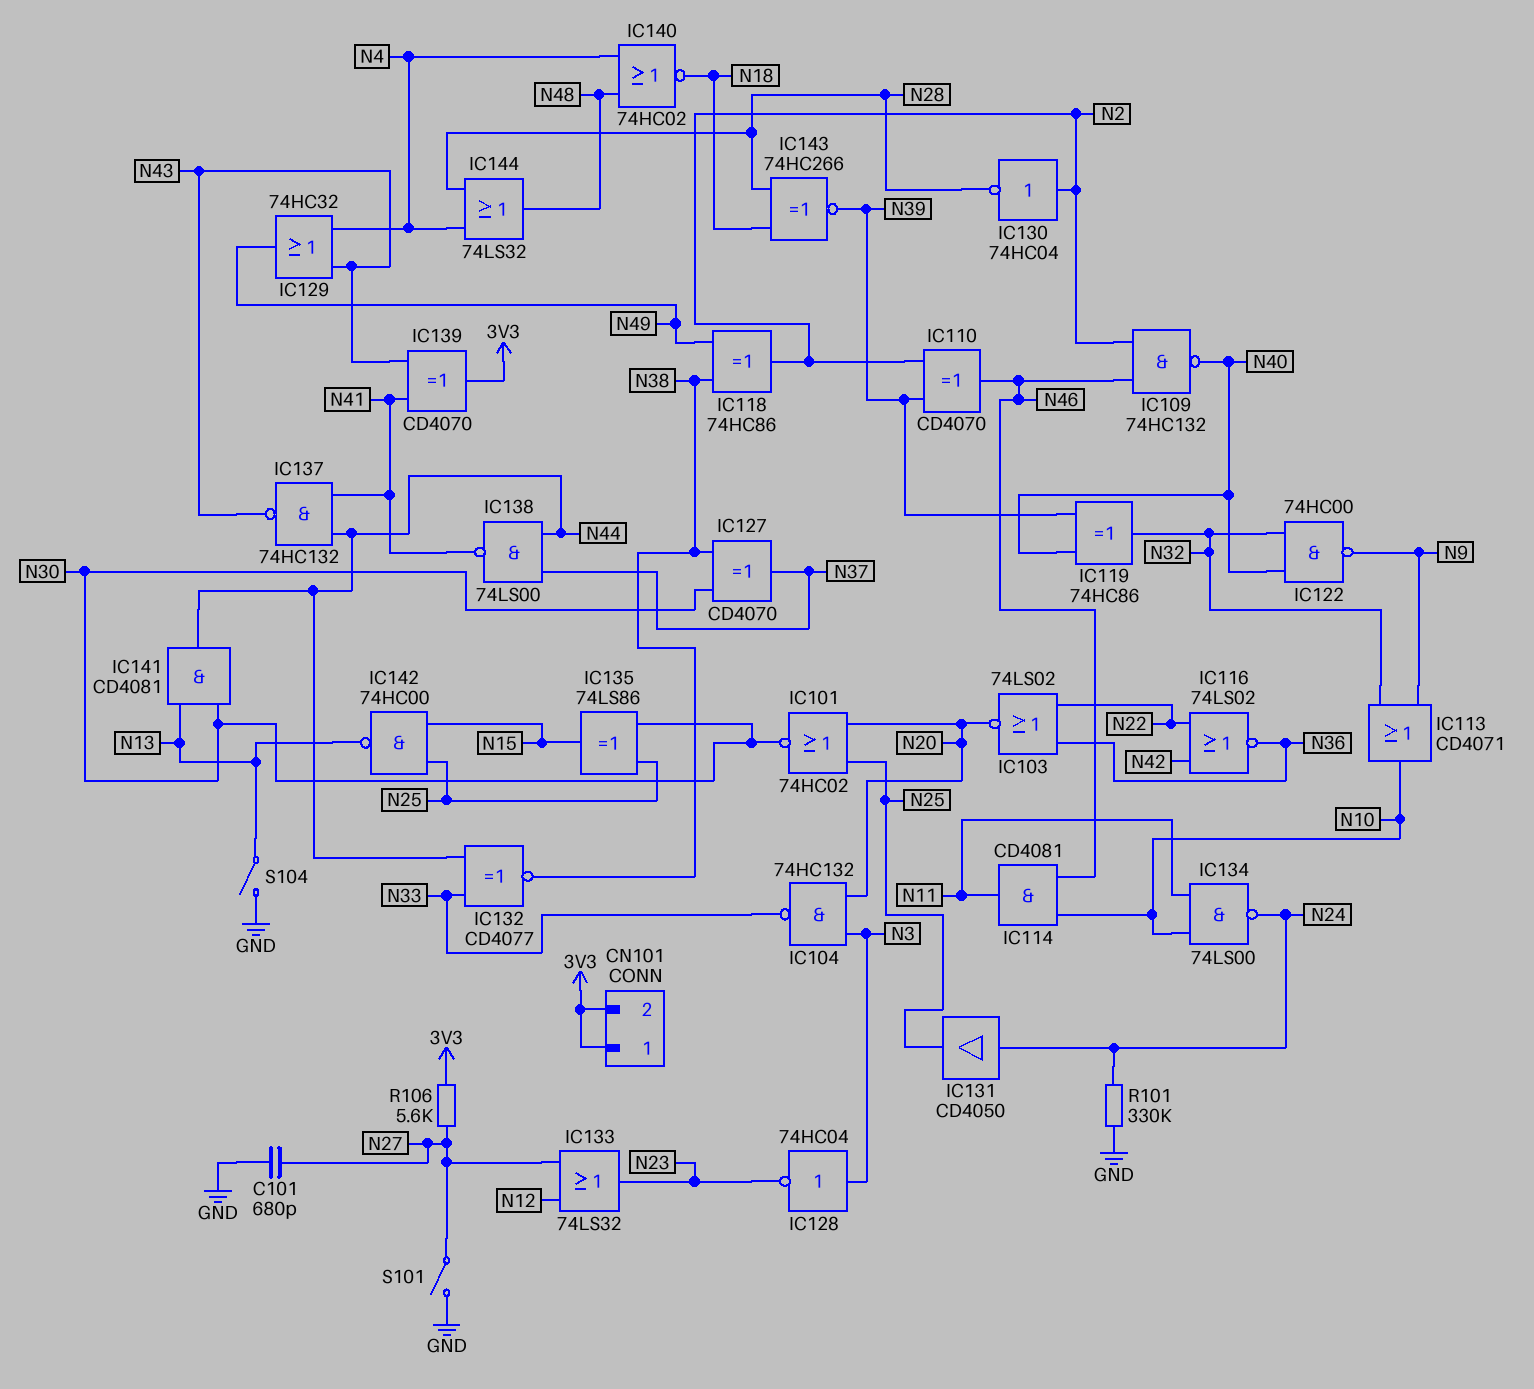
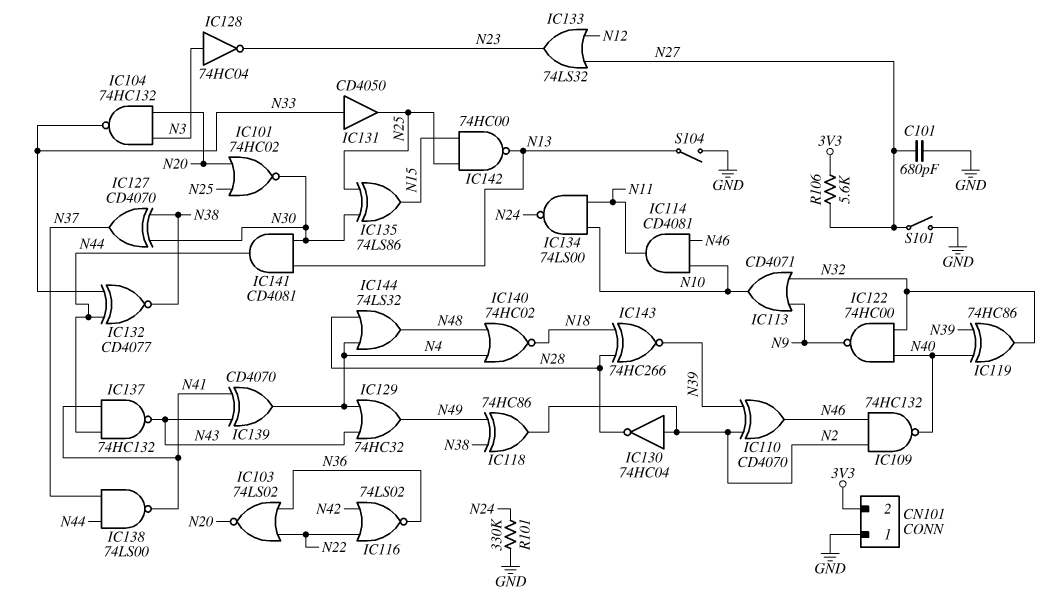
CN101 pin 1: 3V3 -> GND
IC131: buffer CD4050 (in N24, out N25) -> buffer CD4050 (in N33, out N25)
IC139: XOR CD4070 (in N41, in N43, out 3V3) -> XOR CD4070 (in N41, in N43, out N4)

